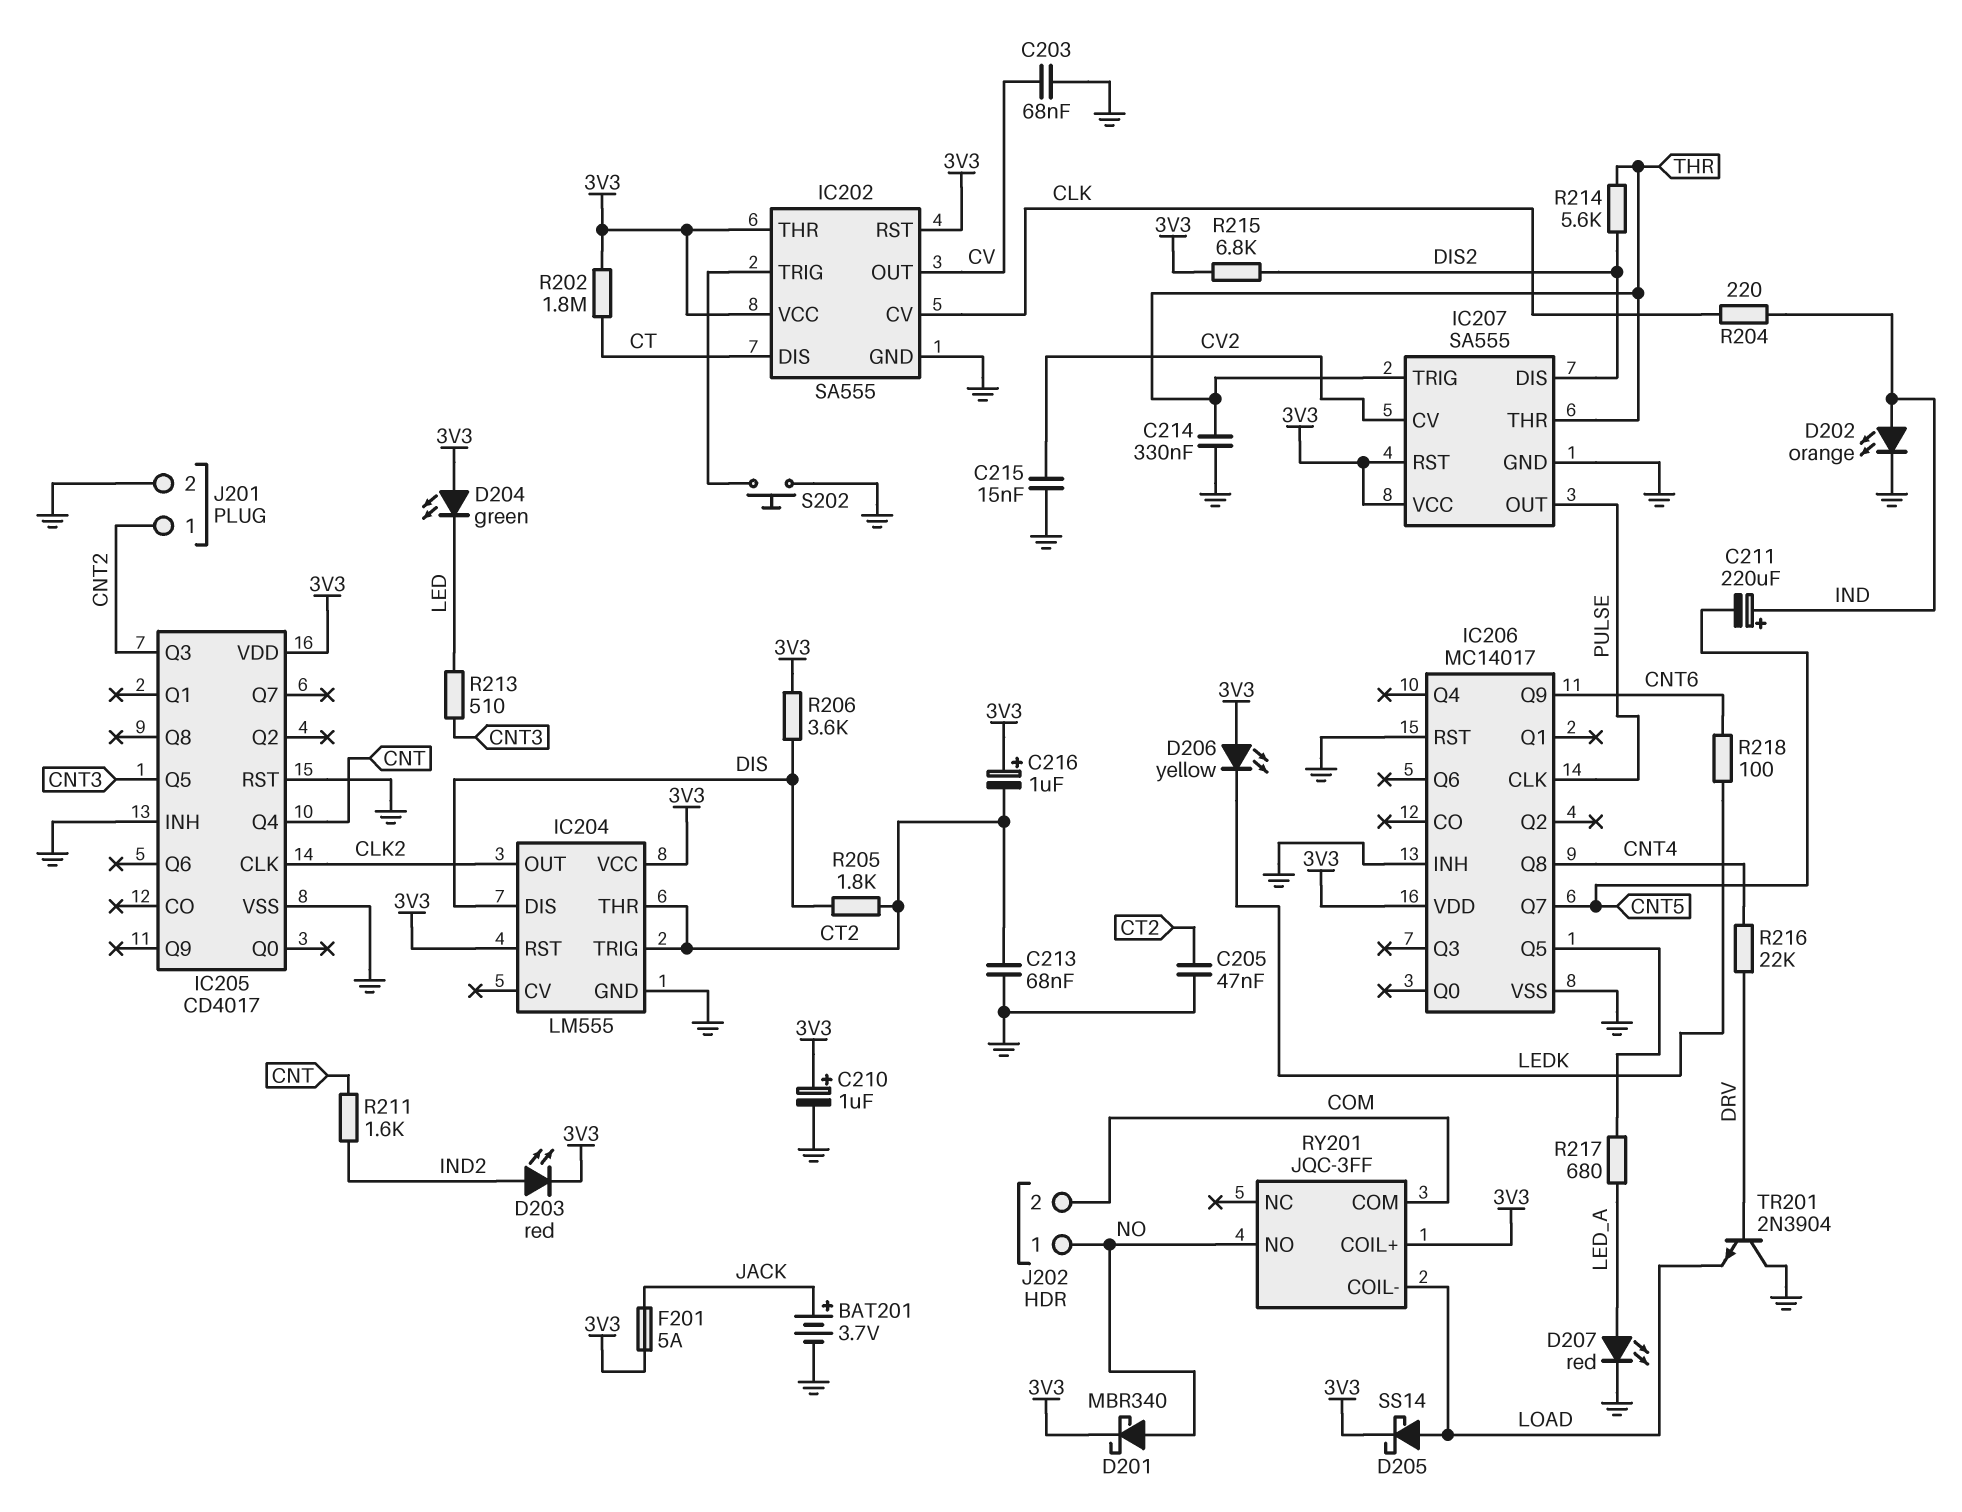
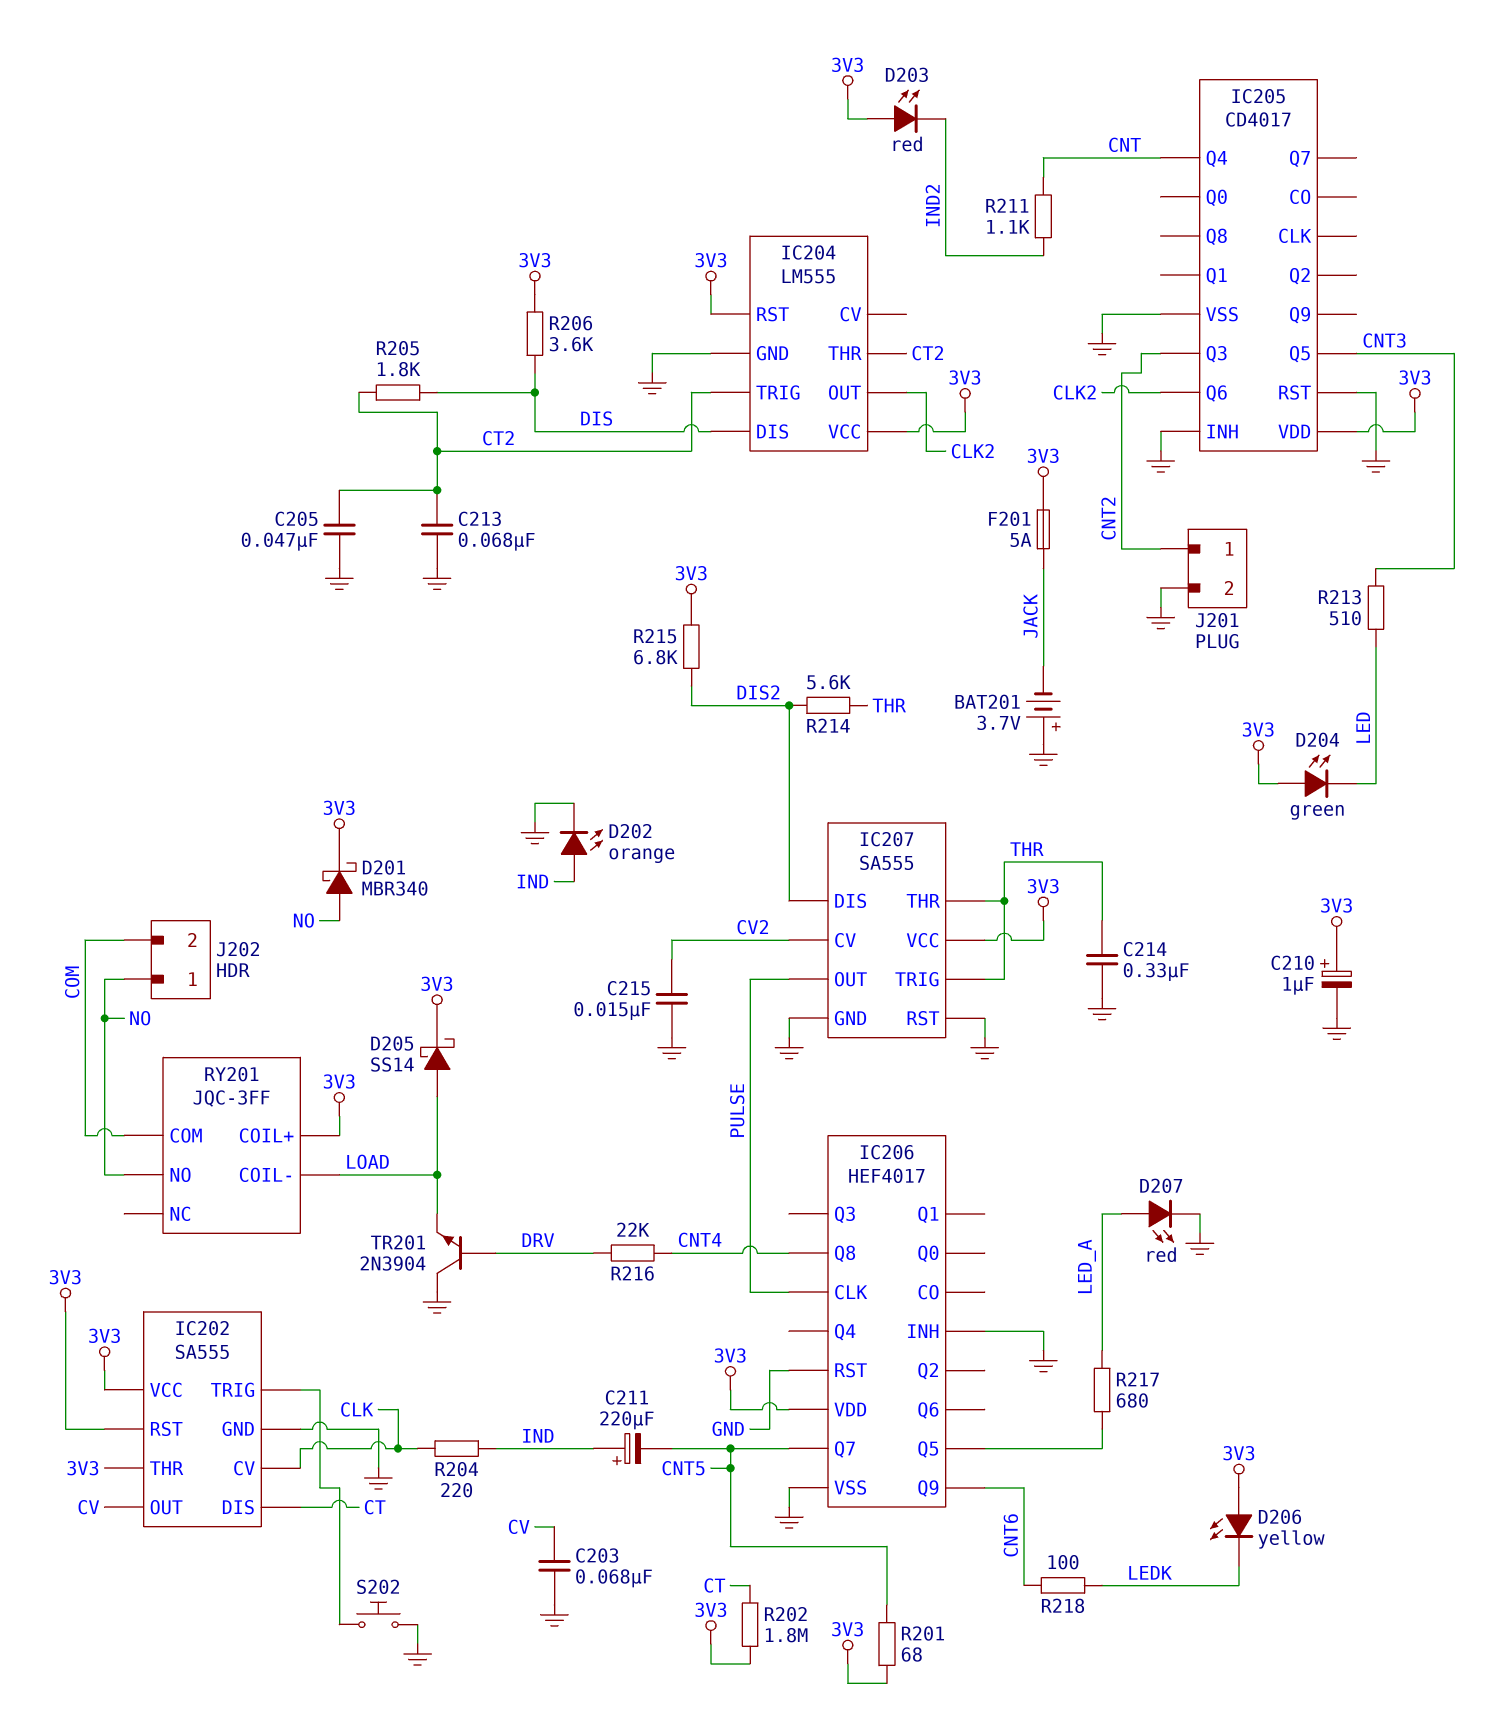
BAT201: 3.7V (plus JACK, minus GND) -> 3.7V (plus GND, minus JACK)
C216: 1uF (plus 3V3, minus CT2) -> none
D203: LED red (A IND2, K 3V3) -> LED red (A 3V3, K IND2)
IC205 pin CLK: CLK2 -> none
IC205 pin Q6: none -> CLK2
IC206: MC14017 -> HEF4017
IC207 pin RST: 3V3 -> GND
R201: none -> 68 (3V3, CNT5)
R211: 1.6k (CNT, IND2) -> 1.1k (CNT, IND2)

